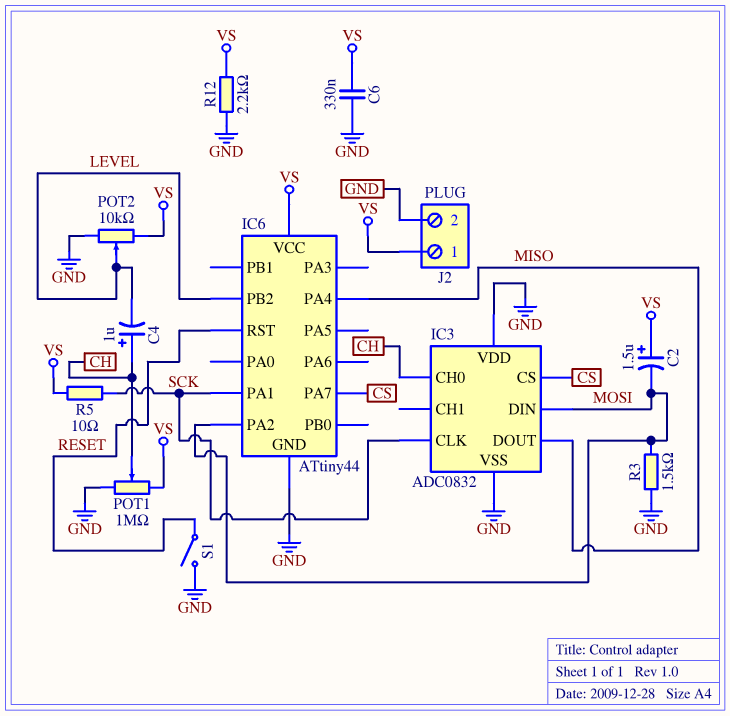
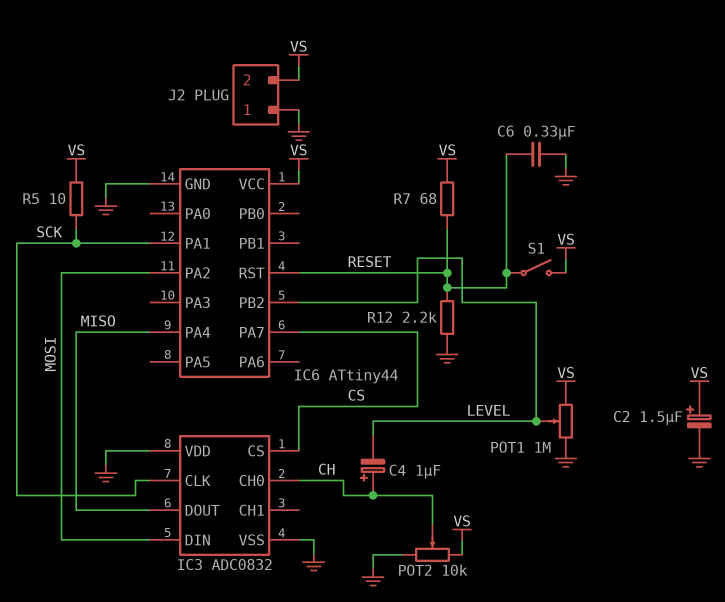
C2: 1.5uF (plus VS, minus MOSI) -> 1.5uF (plus VS, minus GND)
C6: 330nF (GND, VS) -> 330nF (GND, RESET)
J2 pin 1: VS -> GND
J2 pin 2: GND -> VS
POT1: 1M (GND, VS, wiper CH) -> 1M (GND, VS, wiper LEVEL)
POT2: 10k (GND, VS, wiper LEVEL) -> 10k (GND, VS, wiper CH)
R3: 1.5k (GND, MOSI) -> none
R7: none -> 68 (RESET, VS)
R12: 2.2k (GND, VS) -> 2.2k (GND, RESET)
S1: switch (GND, RESET) -> switch (RESET, VS)

